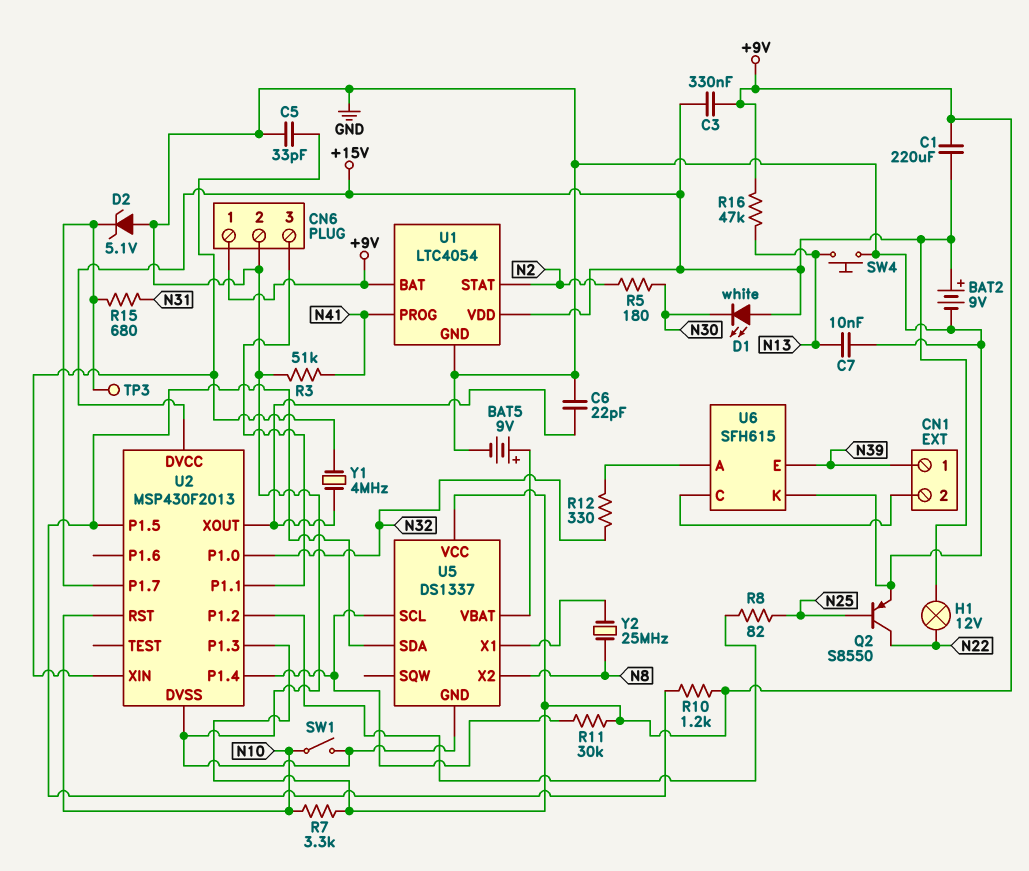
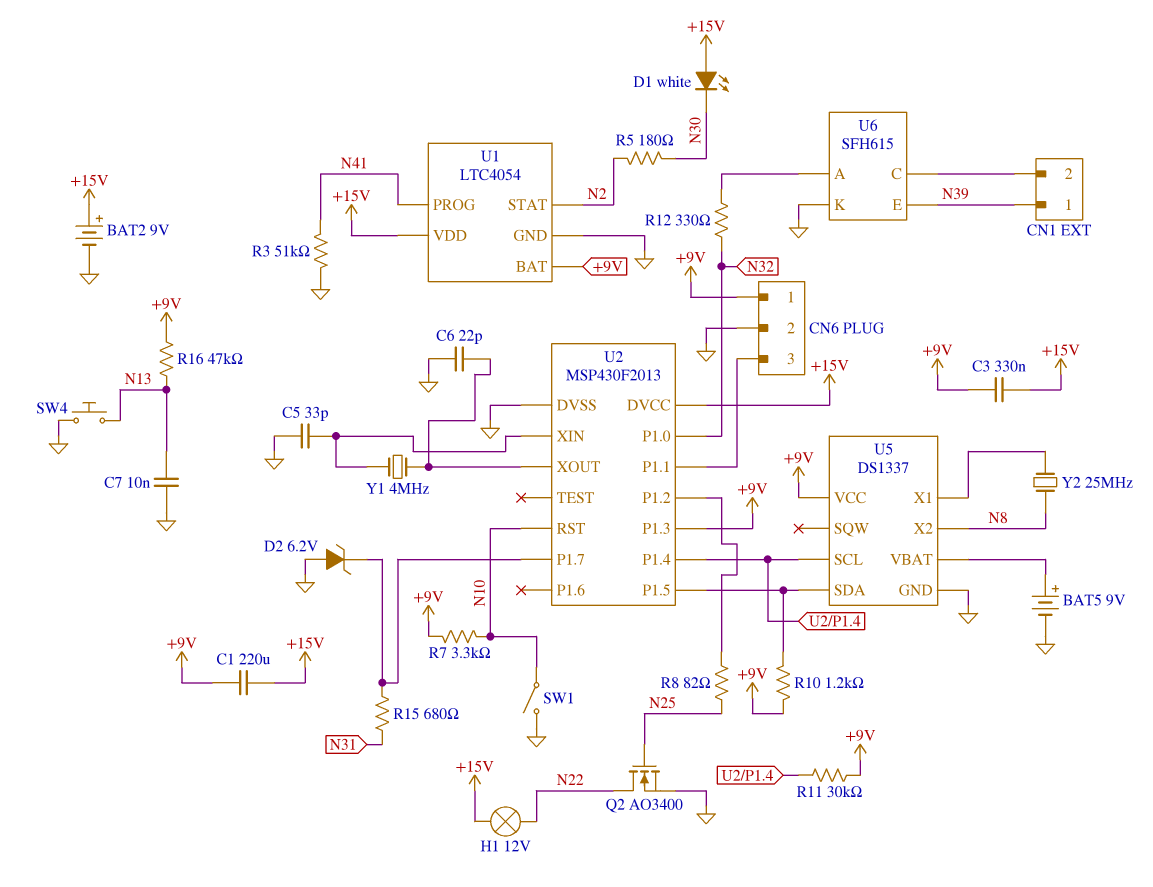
D2: zener 5.1V (A GND, K U2/P1.7) -> zener 6.2V (A GND, K U2/P1.7)
Q2: PNP S8550 (B N25, C N22, E GND) -> NMOS AO3400 (G N25, D N22, S GND)
TP3: test point (U2/P1.7) -> none

